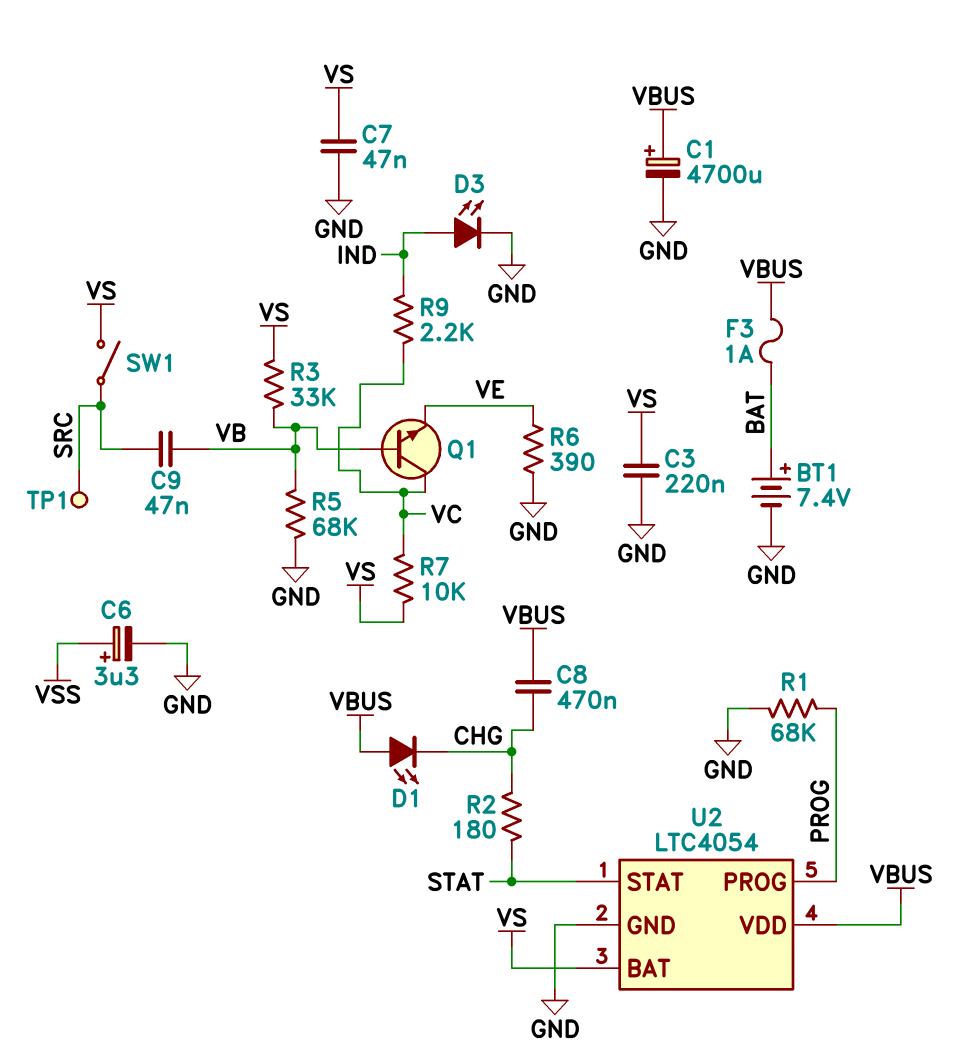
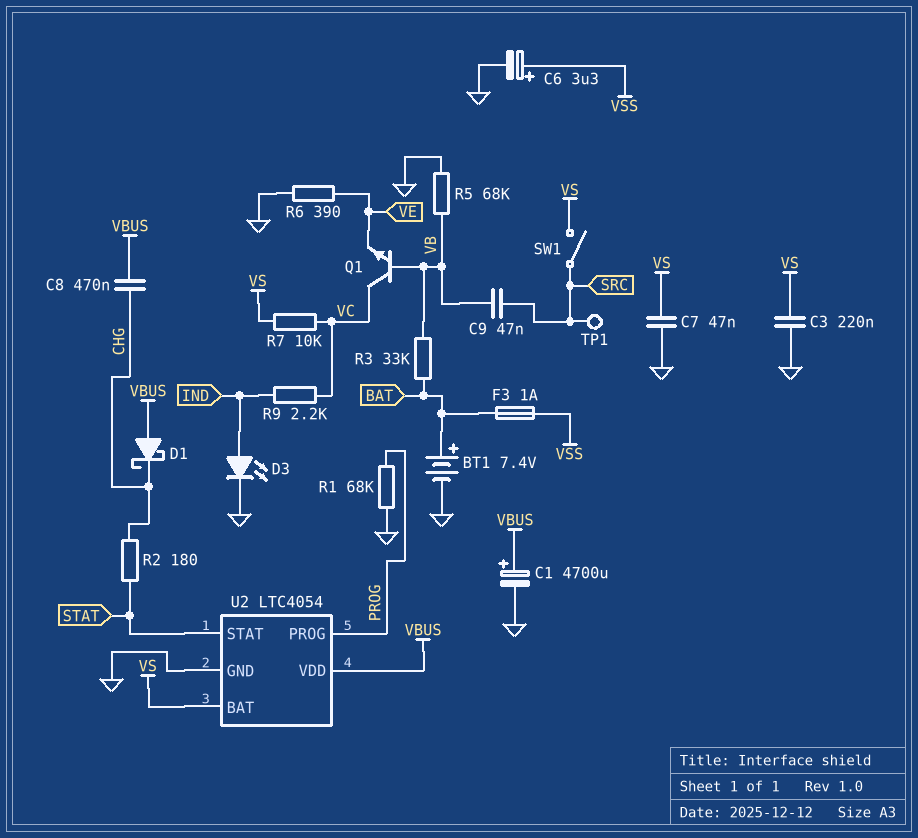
D1: LED (A VBUS, K CHG) -> schottky (A VBUS, K CHG)
F3: 1A (BAT, VBUS) -> 1A (BAT, VSS)
R3: 33k (VB, VS) -> 33k (BAT, VB)

